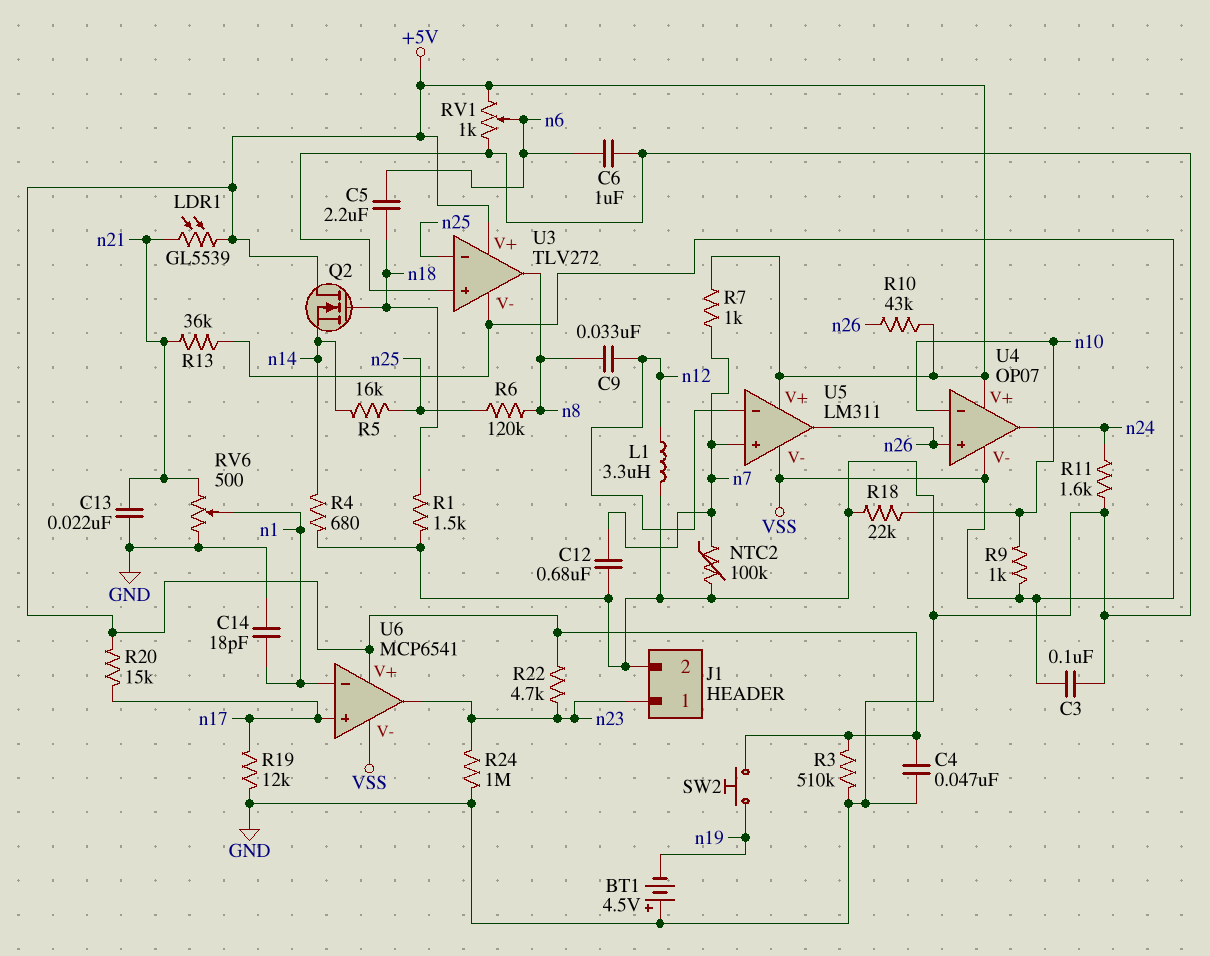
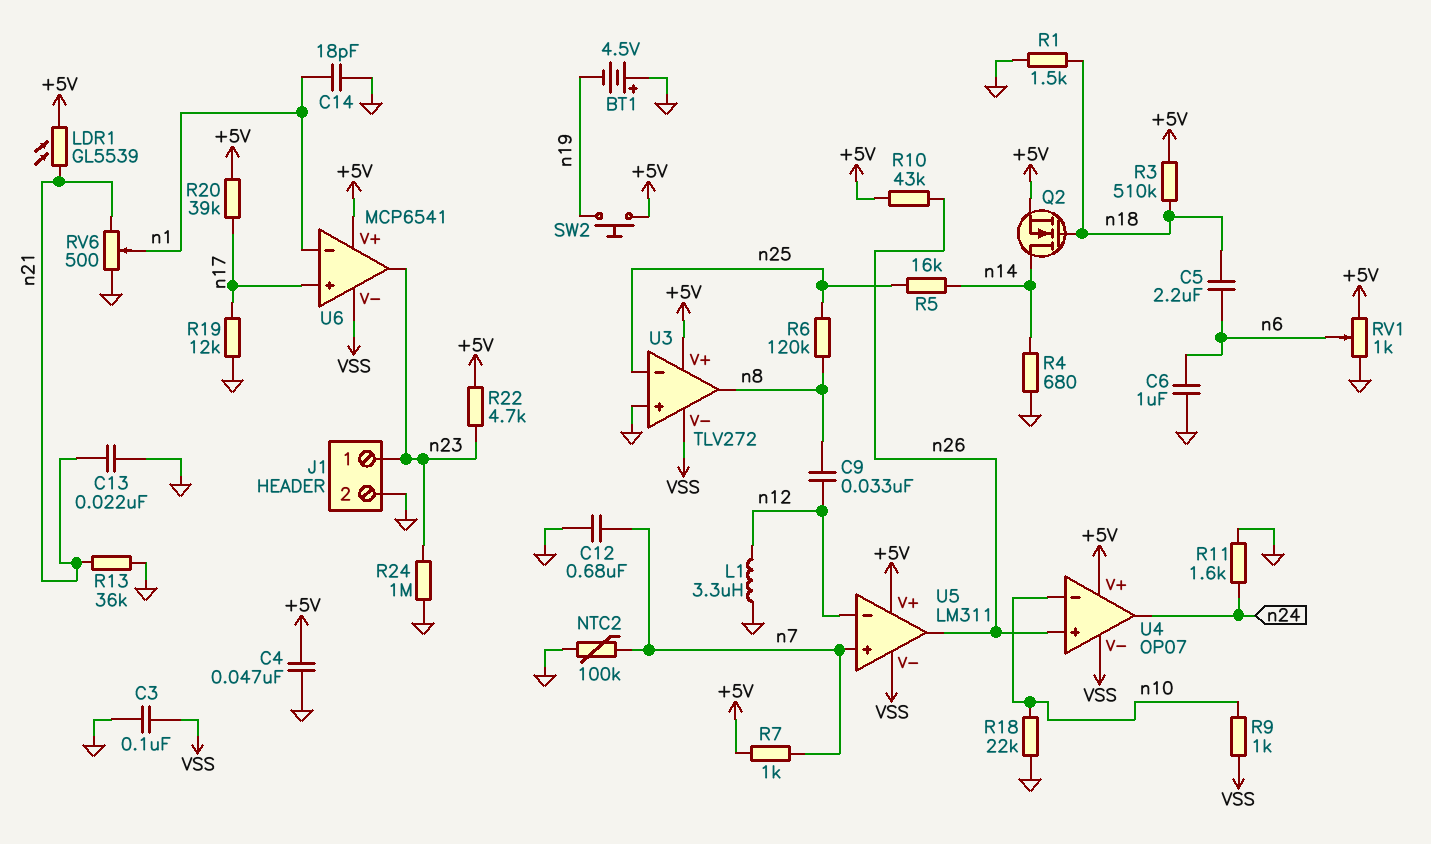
Q2: NMOS (G n18, D +5V, S n14) -> NMOS (G n18, D n14, S +5V)
R3: 510k (+5V, GND) -> 510k (+5V, n18)
R13: 36k (VSS, n21) -> 36k (GND, n21)
R20: 15k (+5V, n17) -> 39k (+5V, n17)

